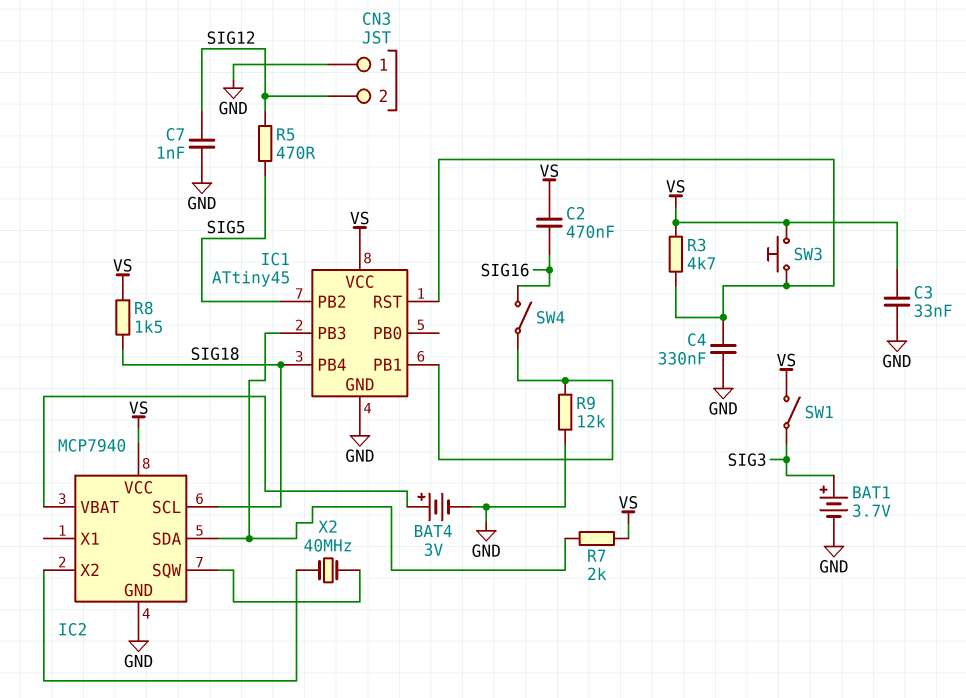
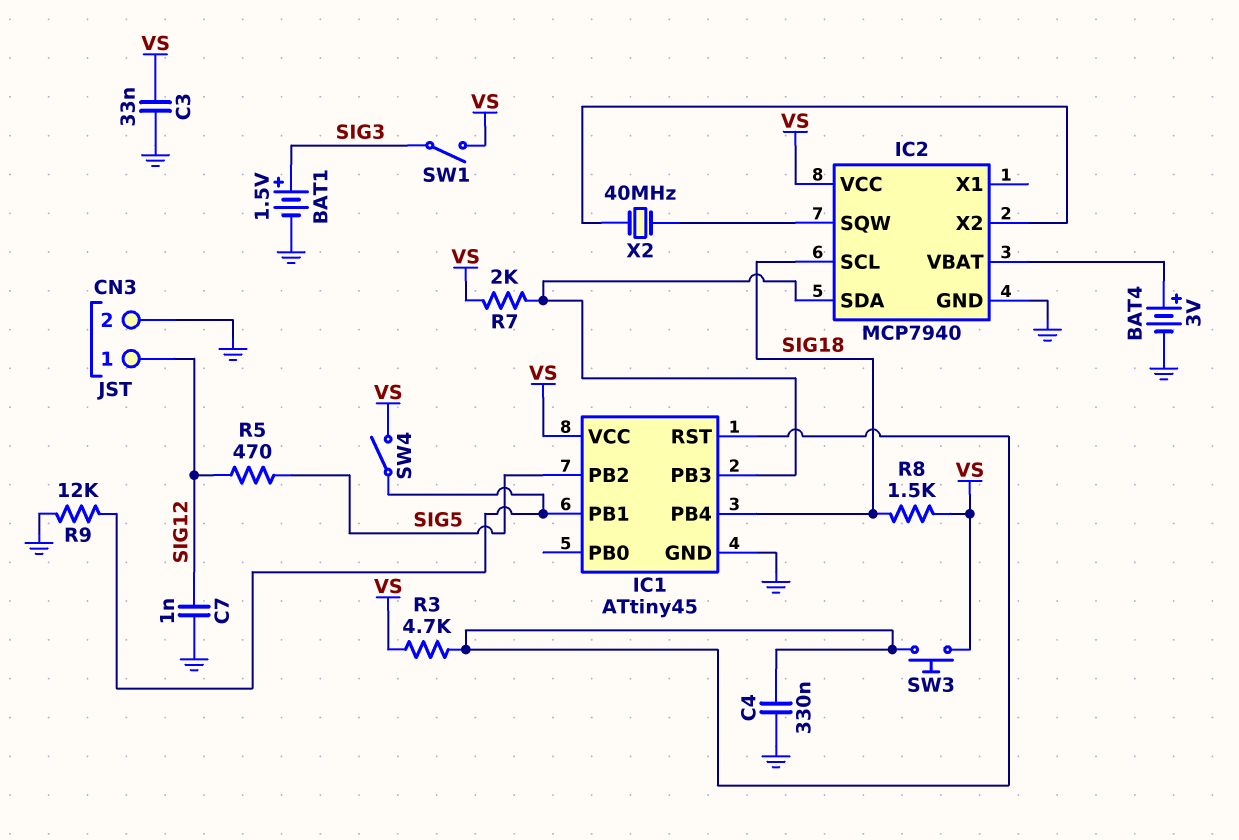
BAT1: 3.7V (plus SIG3, minus GND) -> 1.5V (plus SIG3, minus GND)
C2: 470nF (SIG16, VS) -> none
CN3 pin 1: GND -> SIG12
CN3 pin 2: SIG12 -> GND
SW4: switch (IC1/PB1, SIG16) -> switch (IC1/PB1, VS)

